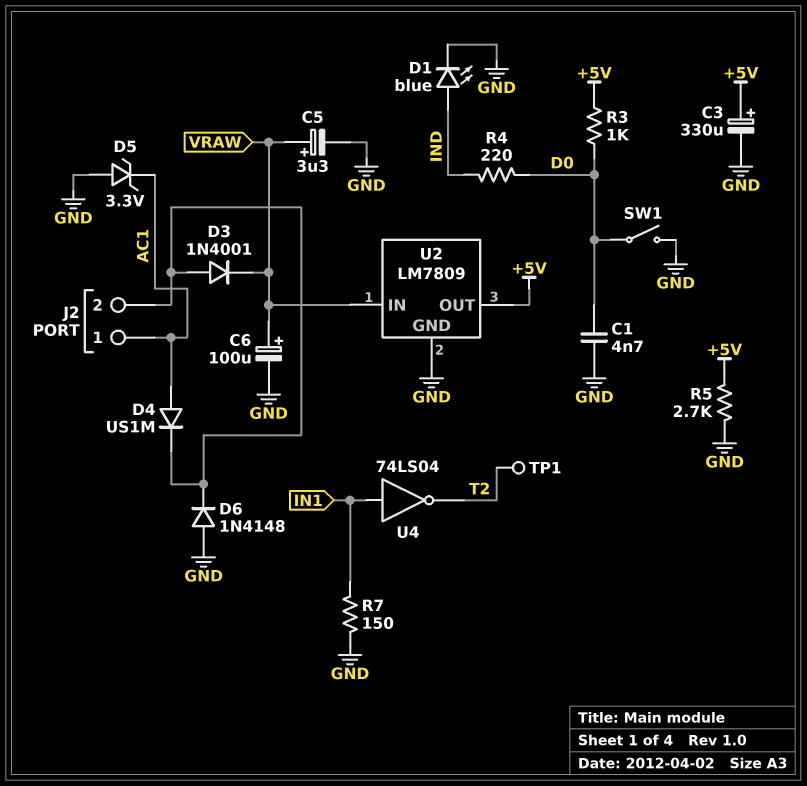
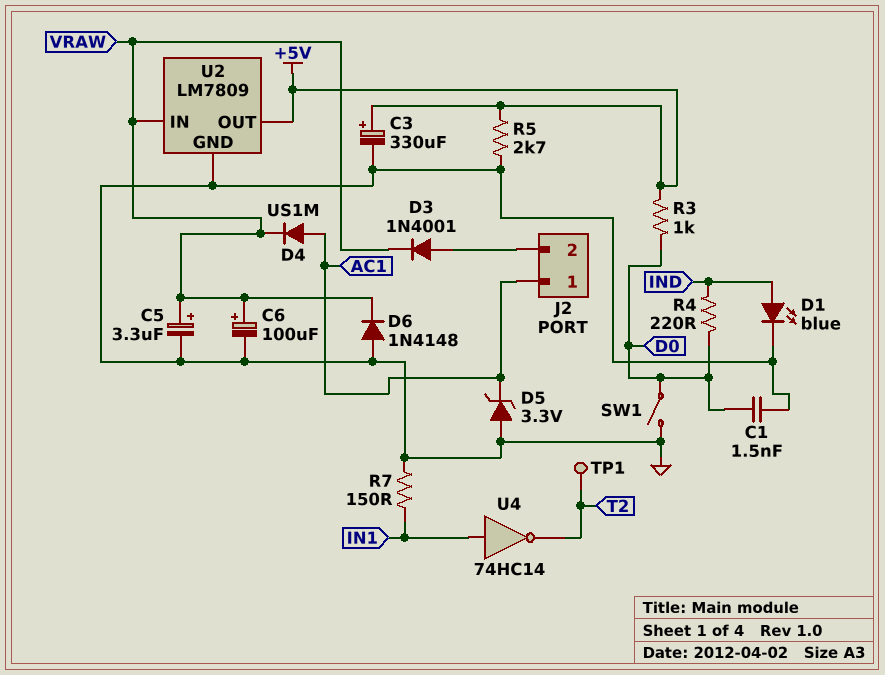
C1: 4.7nF (D0, GND) -> 1.5nF (D0, GND)
D4: diode US1M (A AC1, K J2/2) -> diode US1M (A AC1, K VRAW)
D6: diode 1N4148 (A GND, K J2/2) -> diode 1N4148 (A GND, K VRAW)
U4: NOT 74LS04 (in IN1, out T2) -> NOT 74HC14 (in IN1, out T2)

